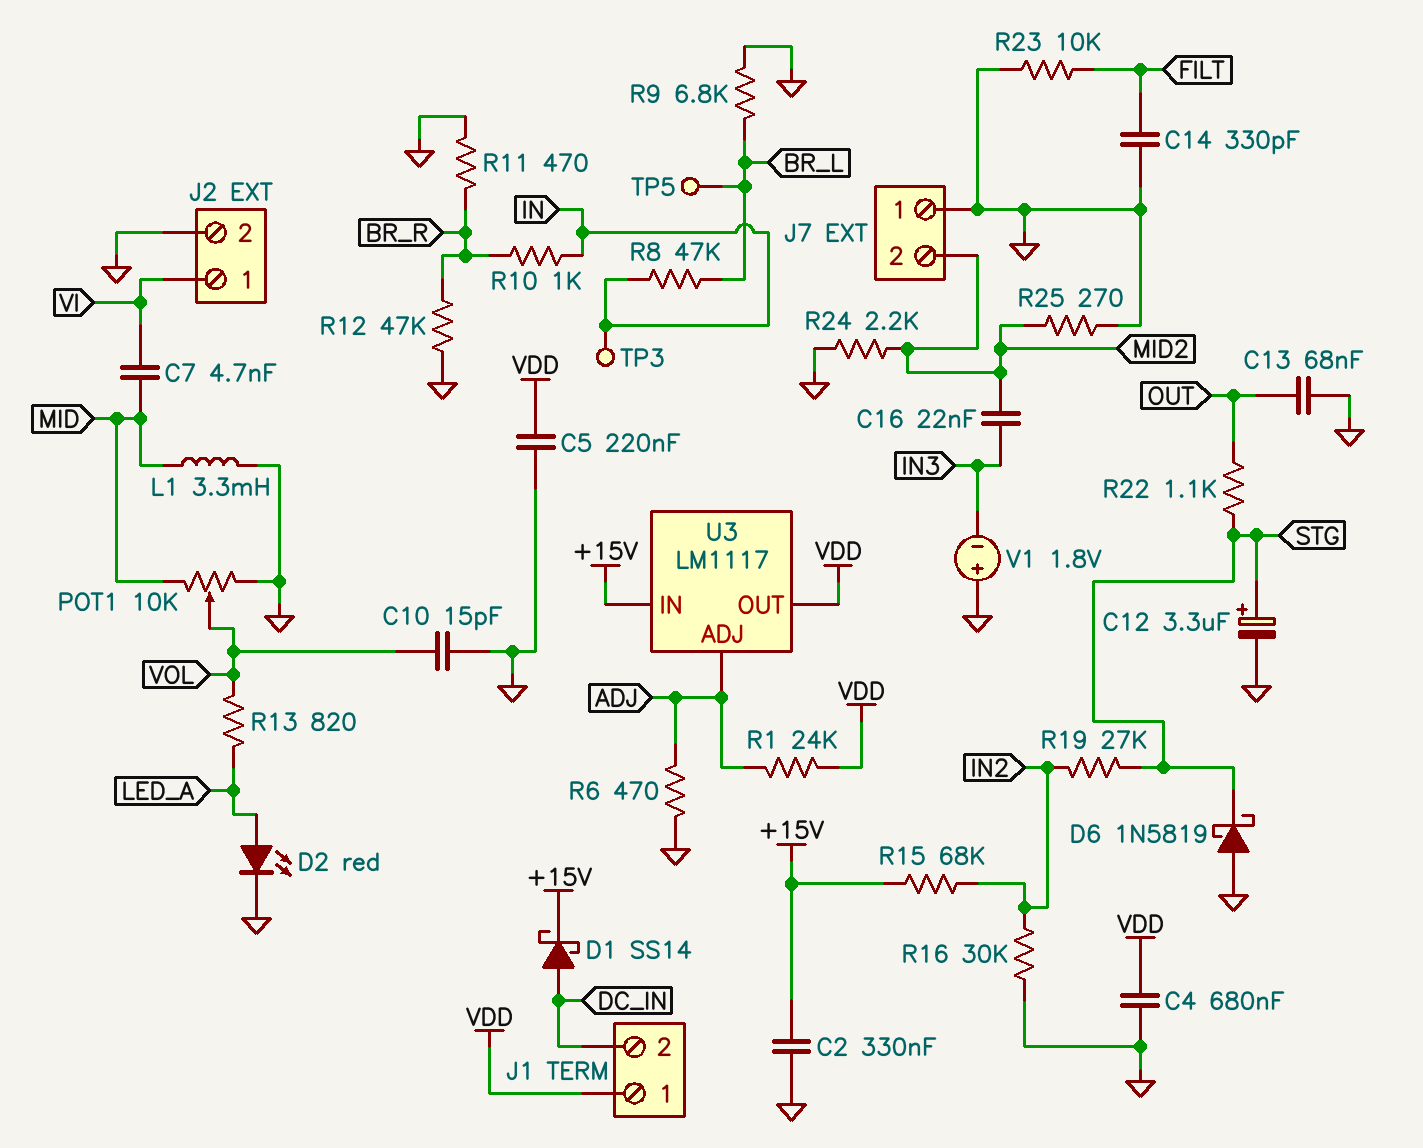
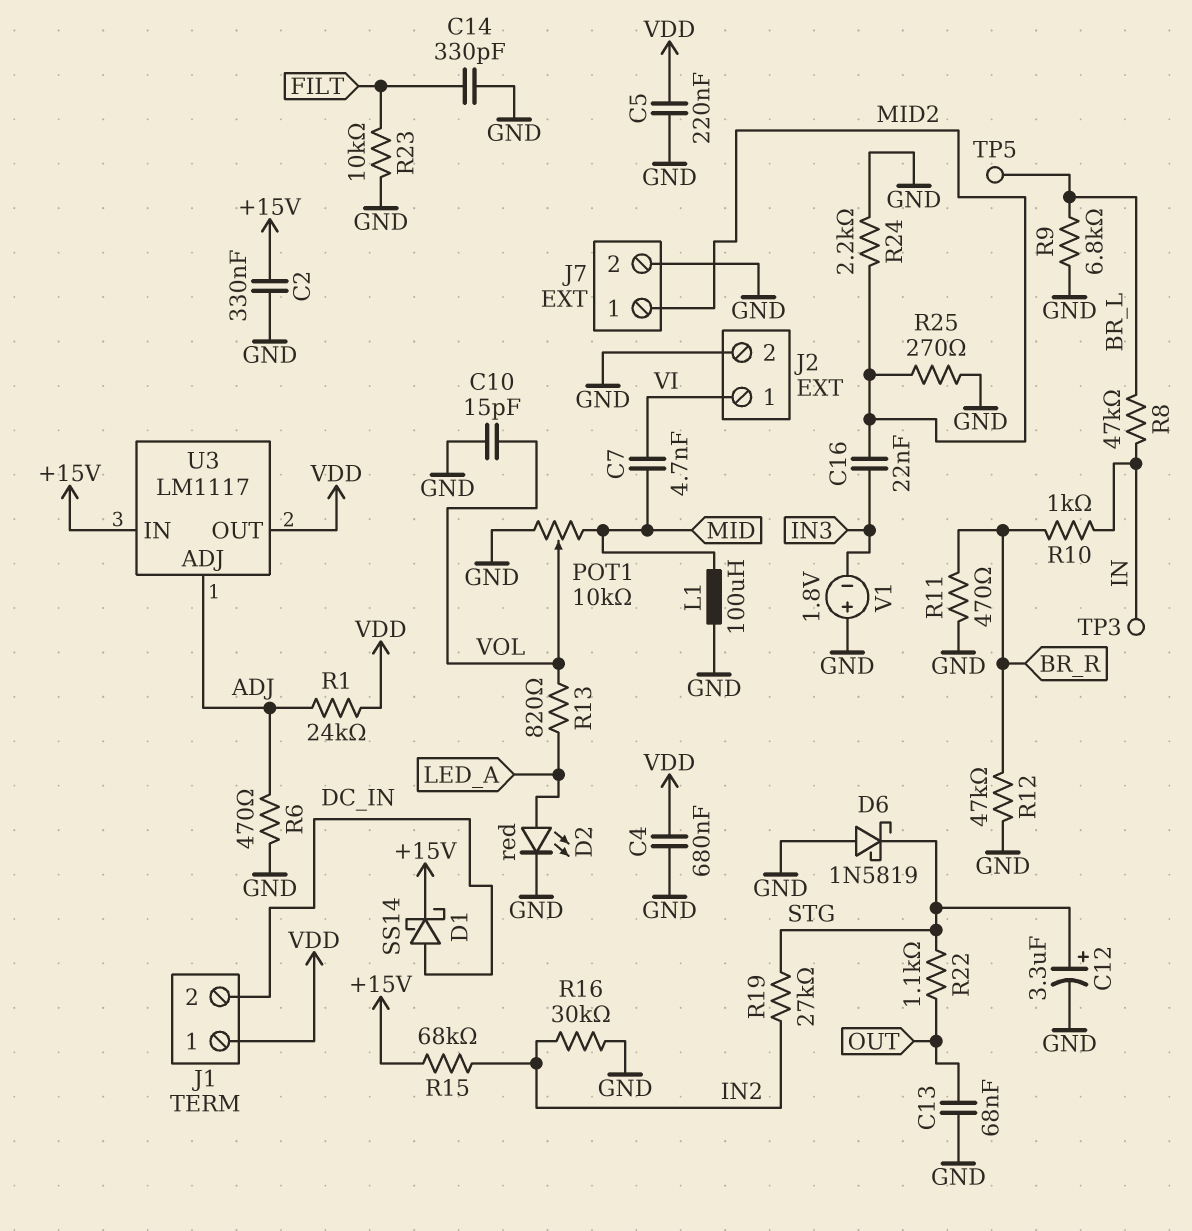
J7 pin 1: GND -> MID2
J7 pin 2: MID2 -> GND
L1: 3.3mH (GND, MID) -> 100uH (GND, MID)

